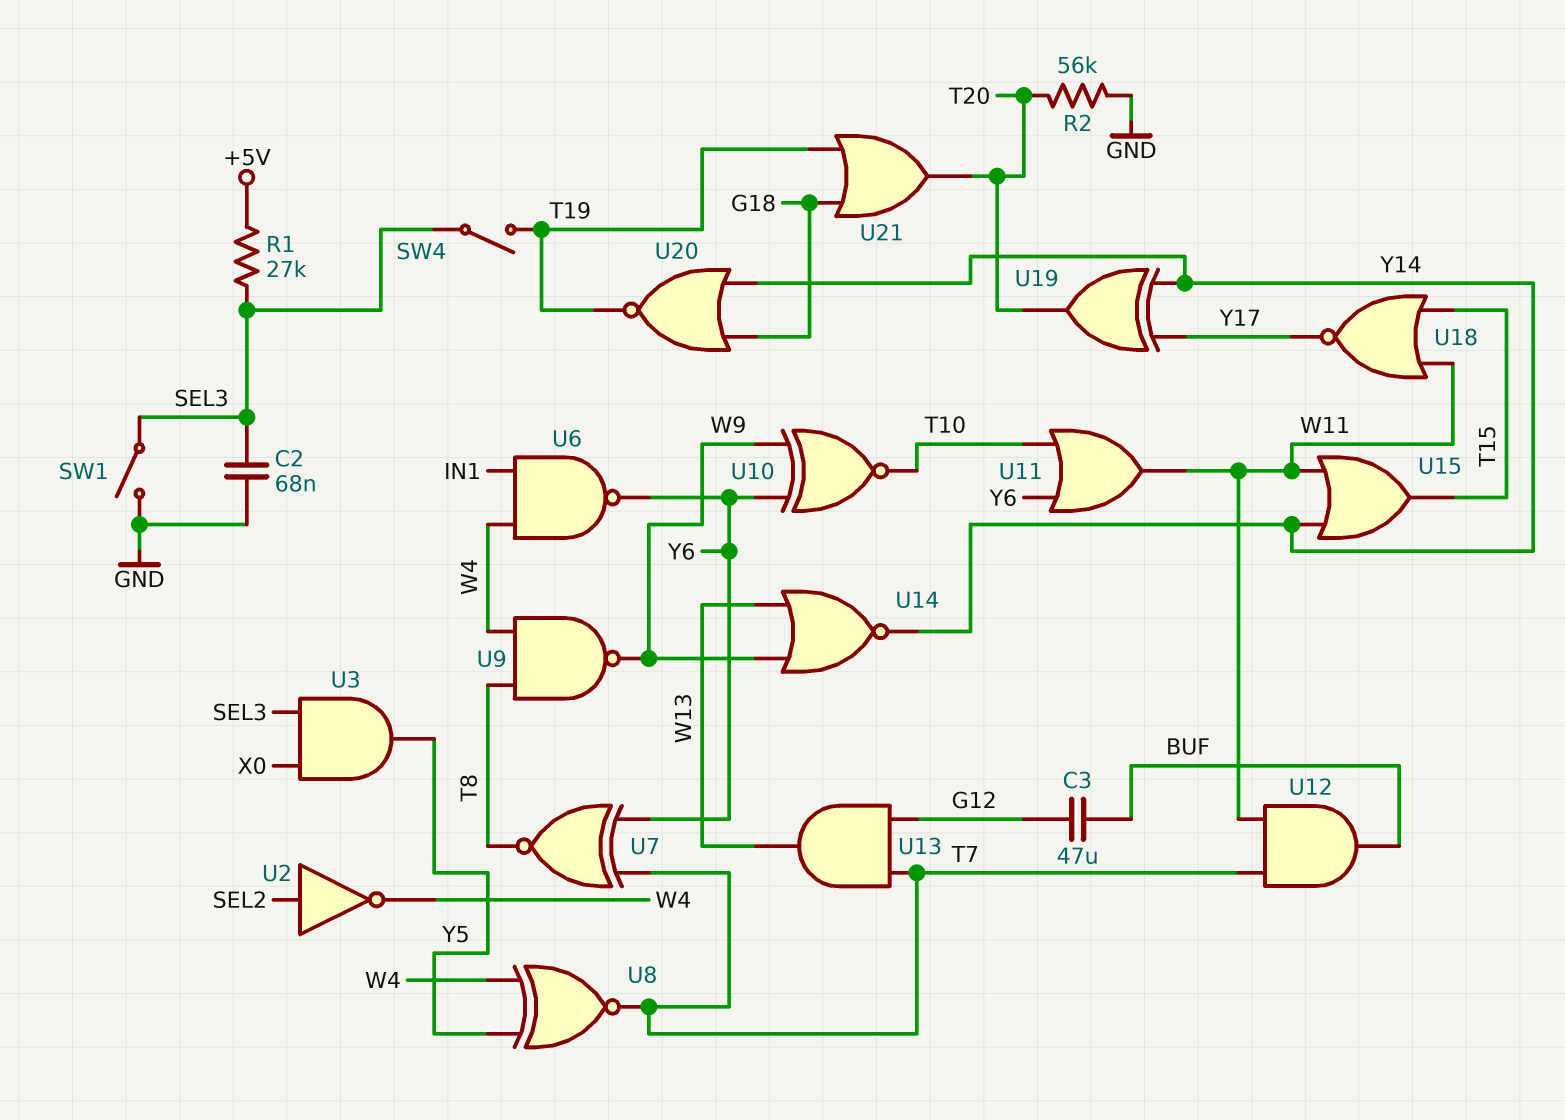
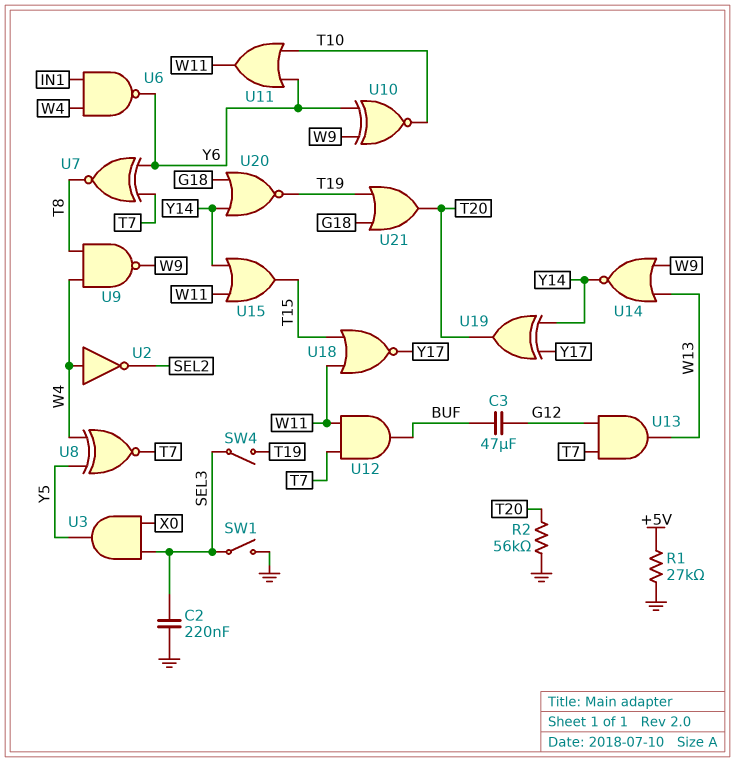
C2: 68nF (GND, SEL3) -> 220nF (GND, SEL3)
R1: 27k (+5V, SEL3) -> 27k (+5V, GND)
U2: NOT (in SEL2, out W4) -> NOT (in W4, out SEL2)

